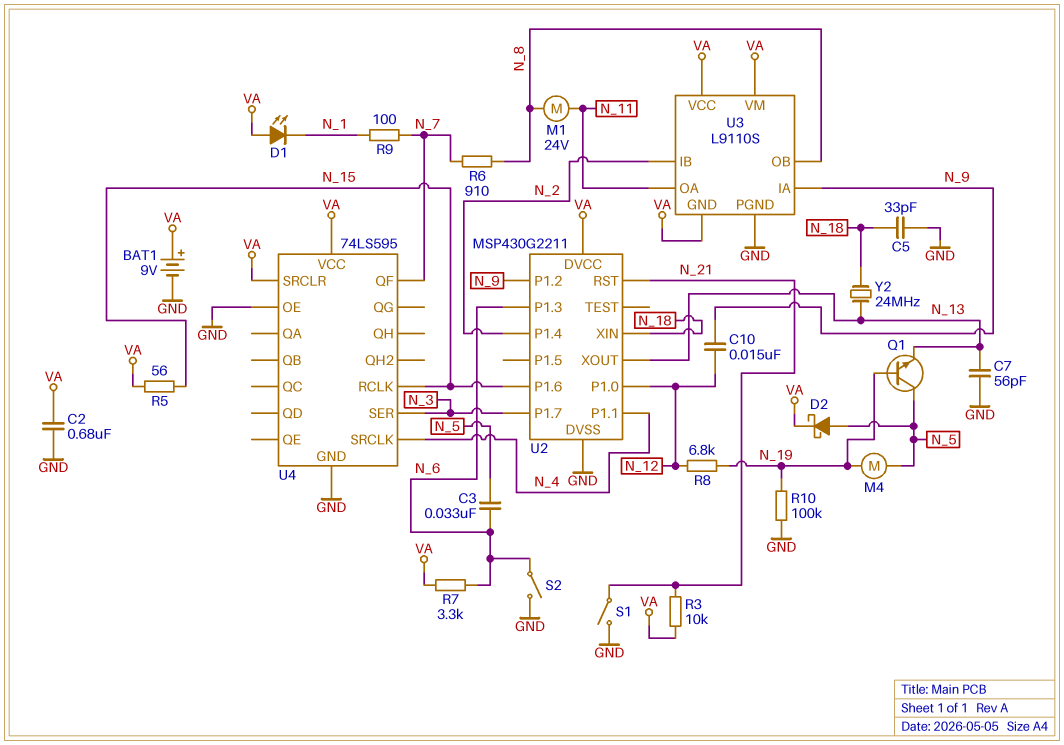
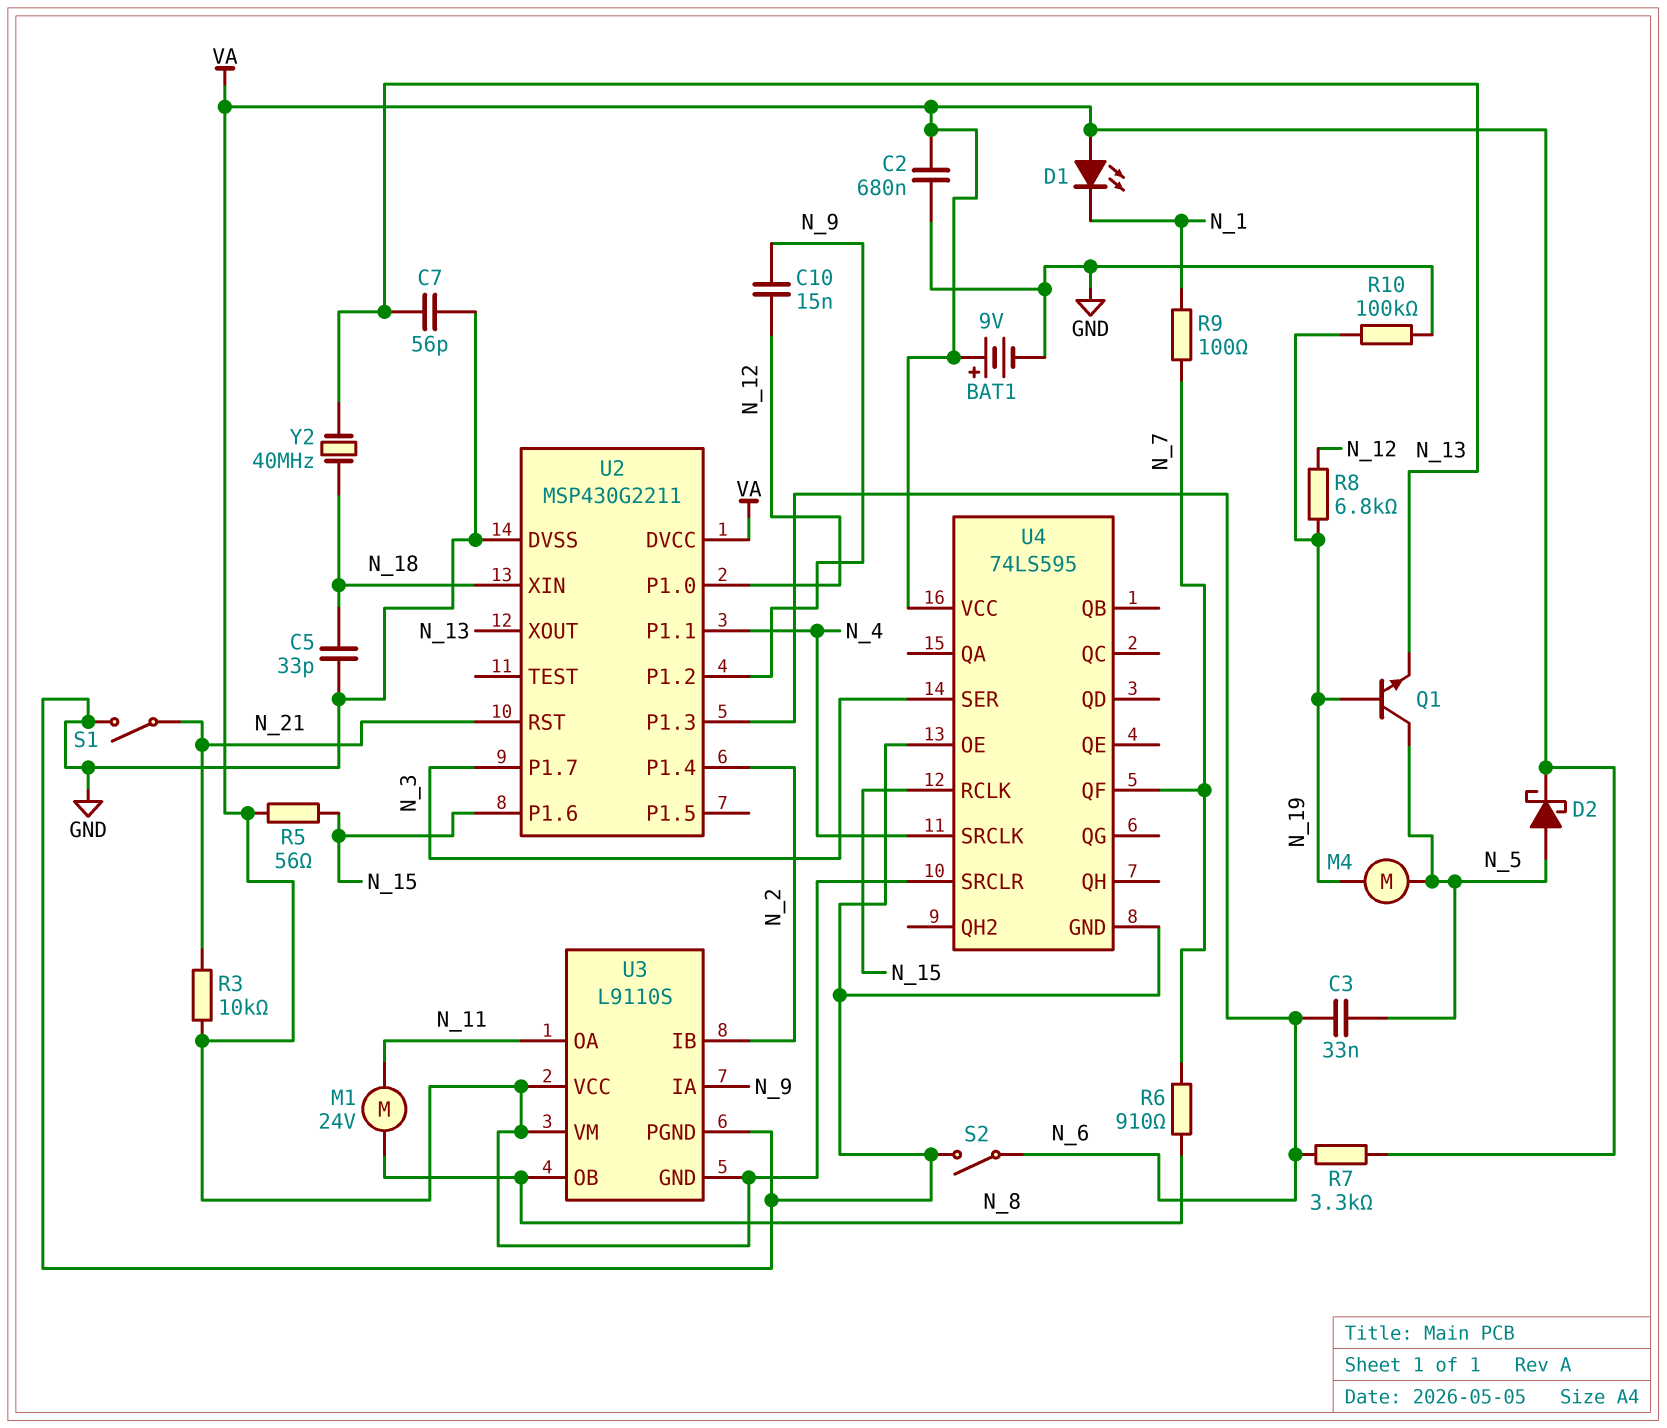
Y2: 24MHz (N_13, N_18) -> 40MHz (N_13, N_18)

